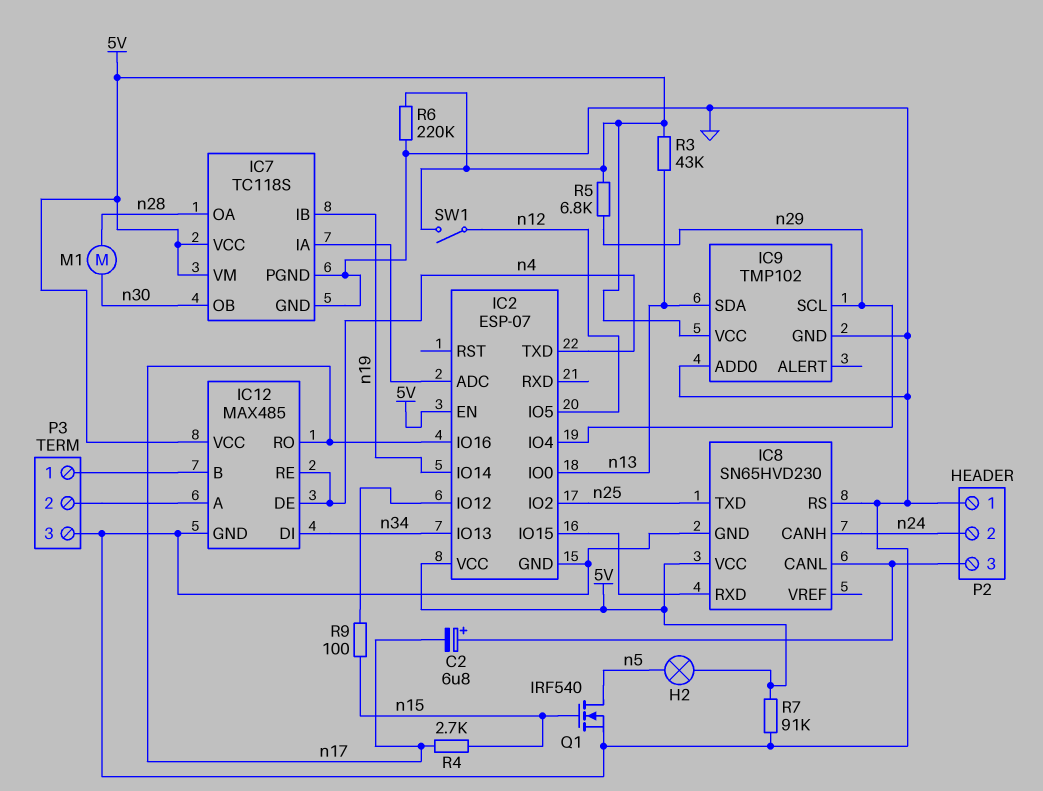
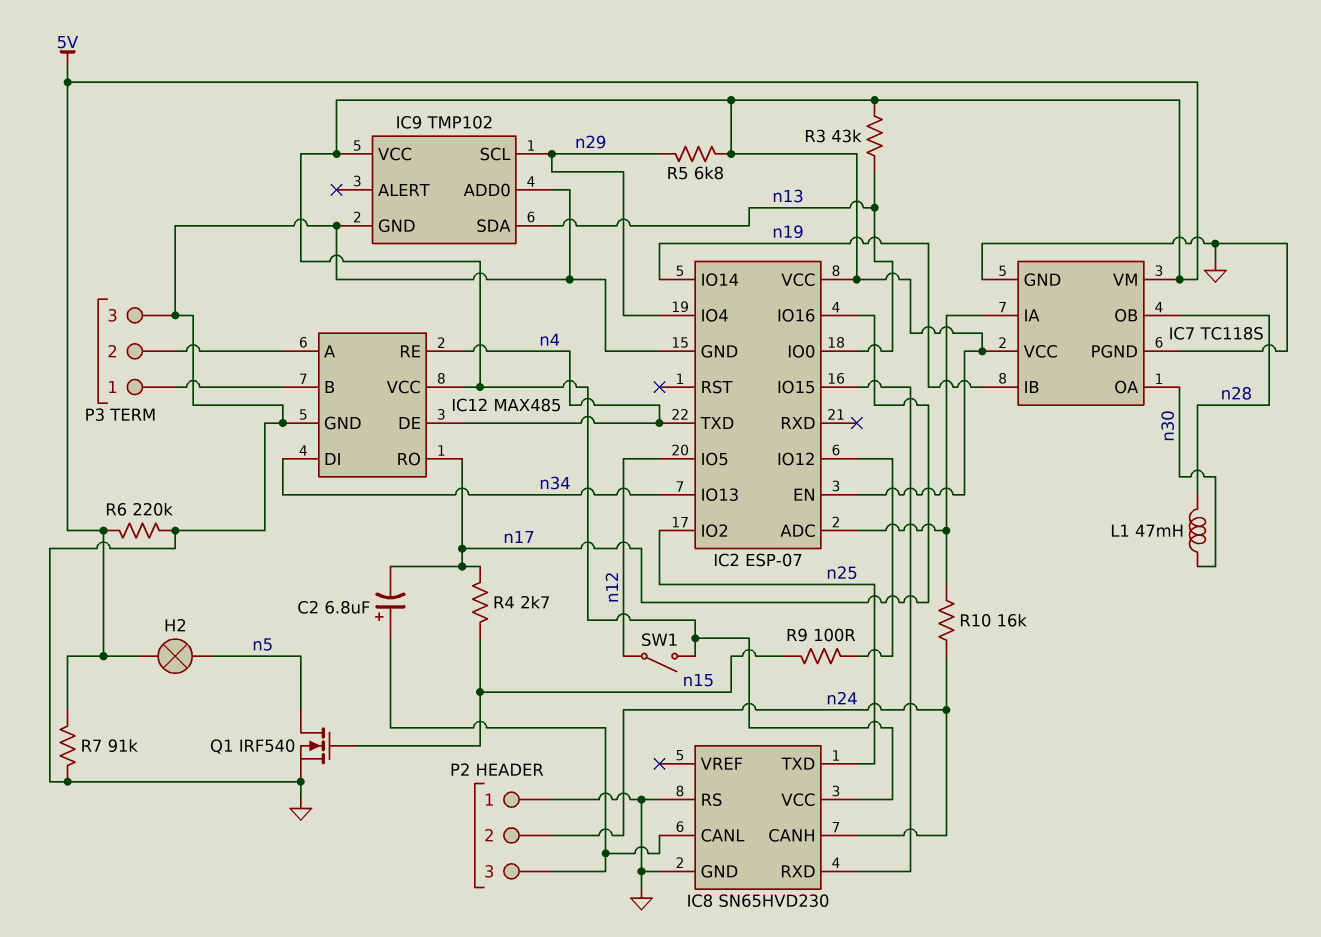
IC7 pin OA: n28 -> n30
IC7 pin OB: n30 -> n28
L1: none -> 47mH (n28, n30)
M1: motor (n28, n30) -> none
R10: none -> 16k (IC2/ADC, n24)

